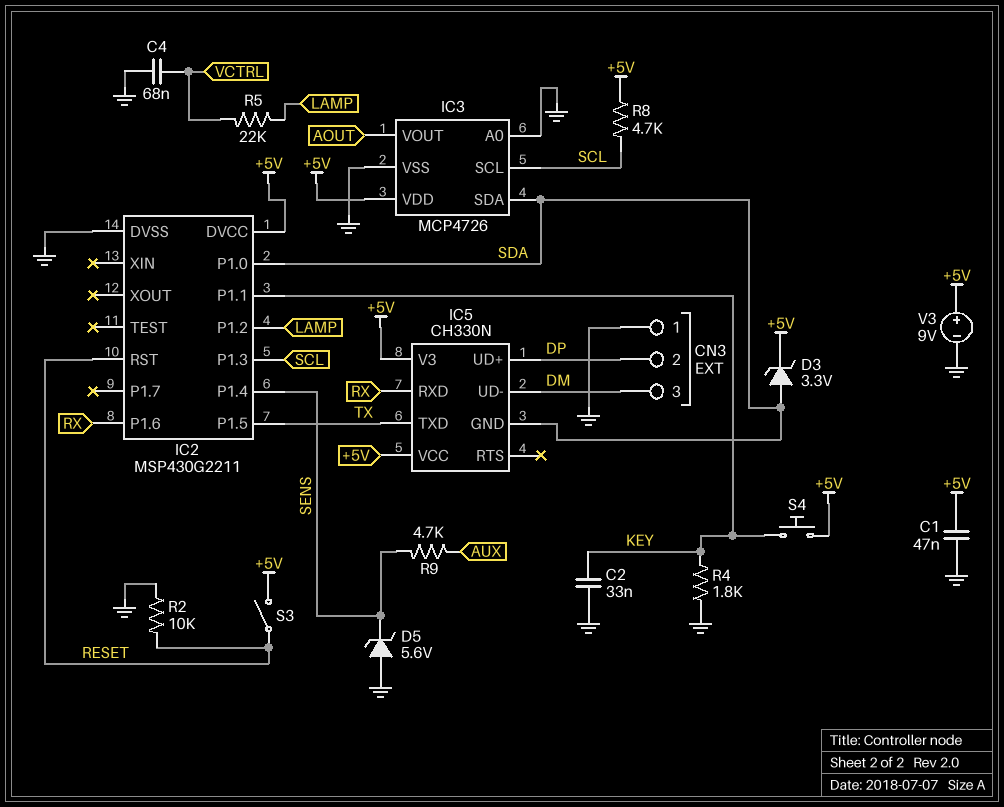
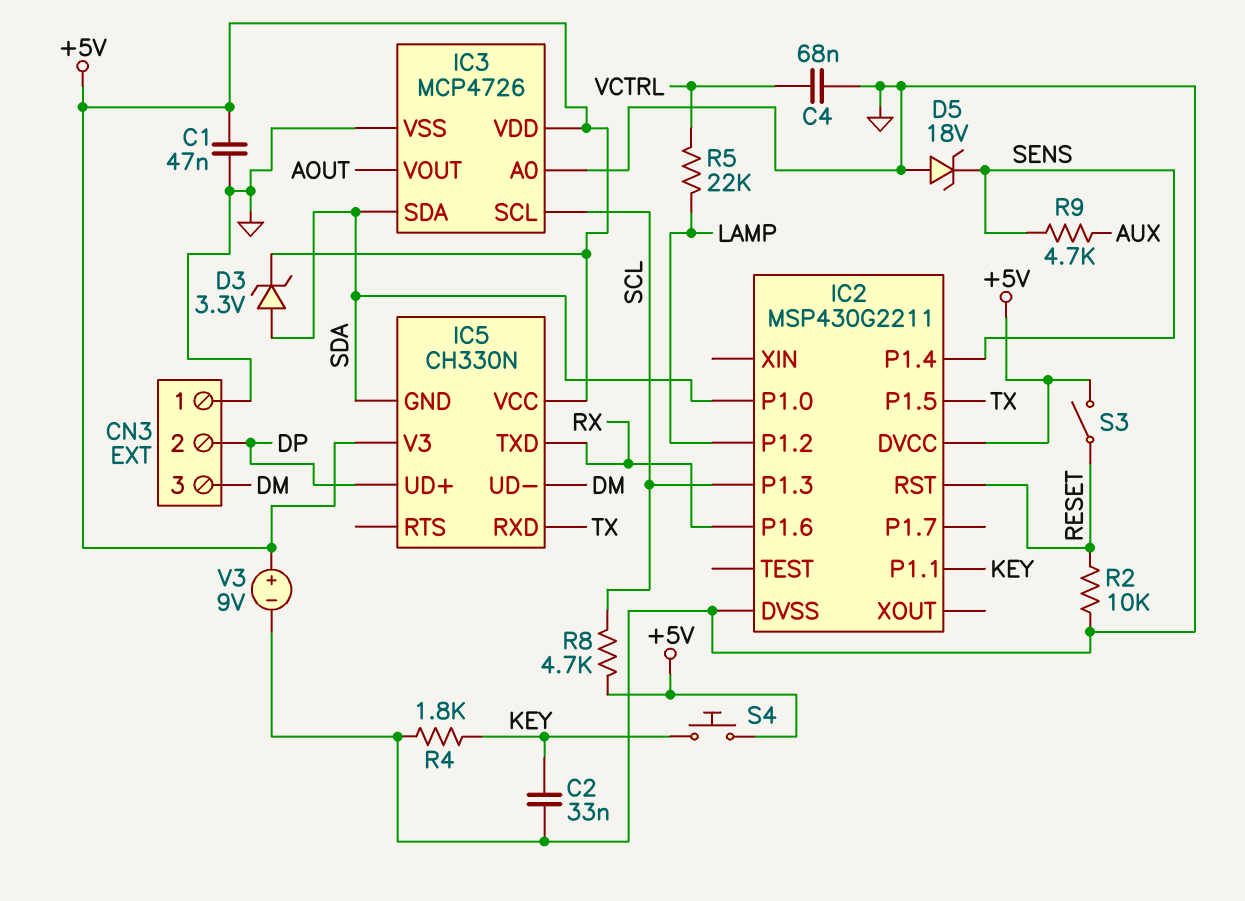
D5: zener 5.6V (A GND, K SENS) -> zener 18V (A GND, K SENS)
IC5 pin RXD: RX -> TX
IC5 pin TXD: TX -> RX

